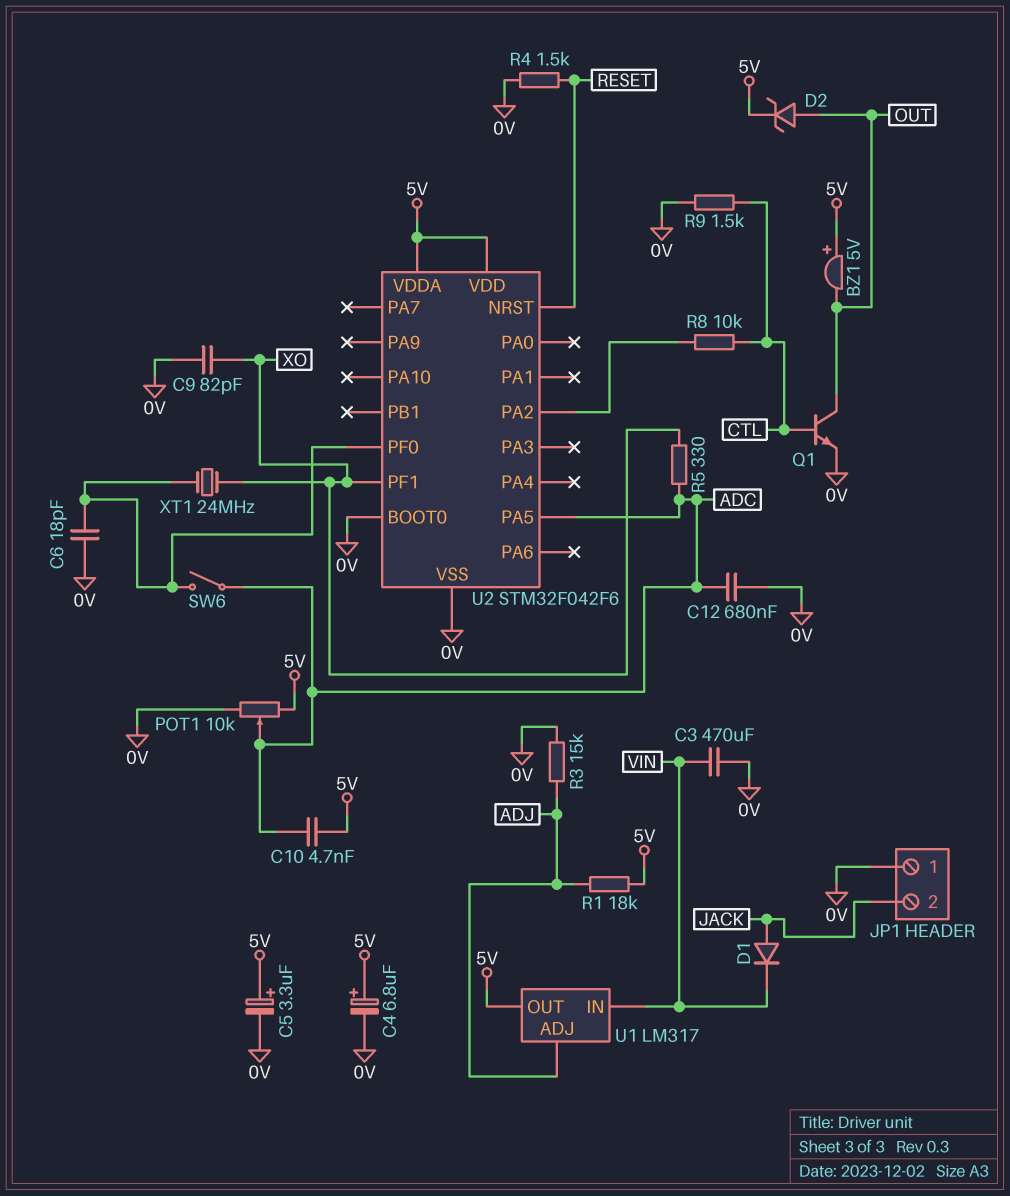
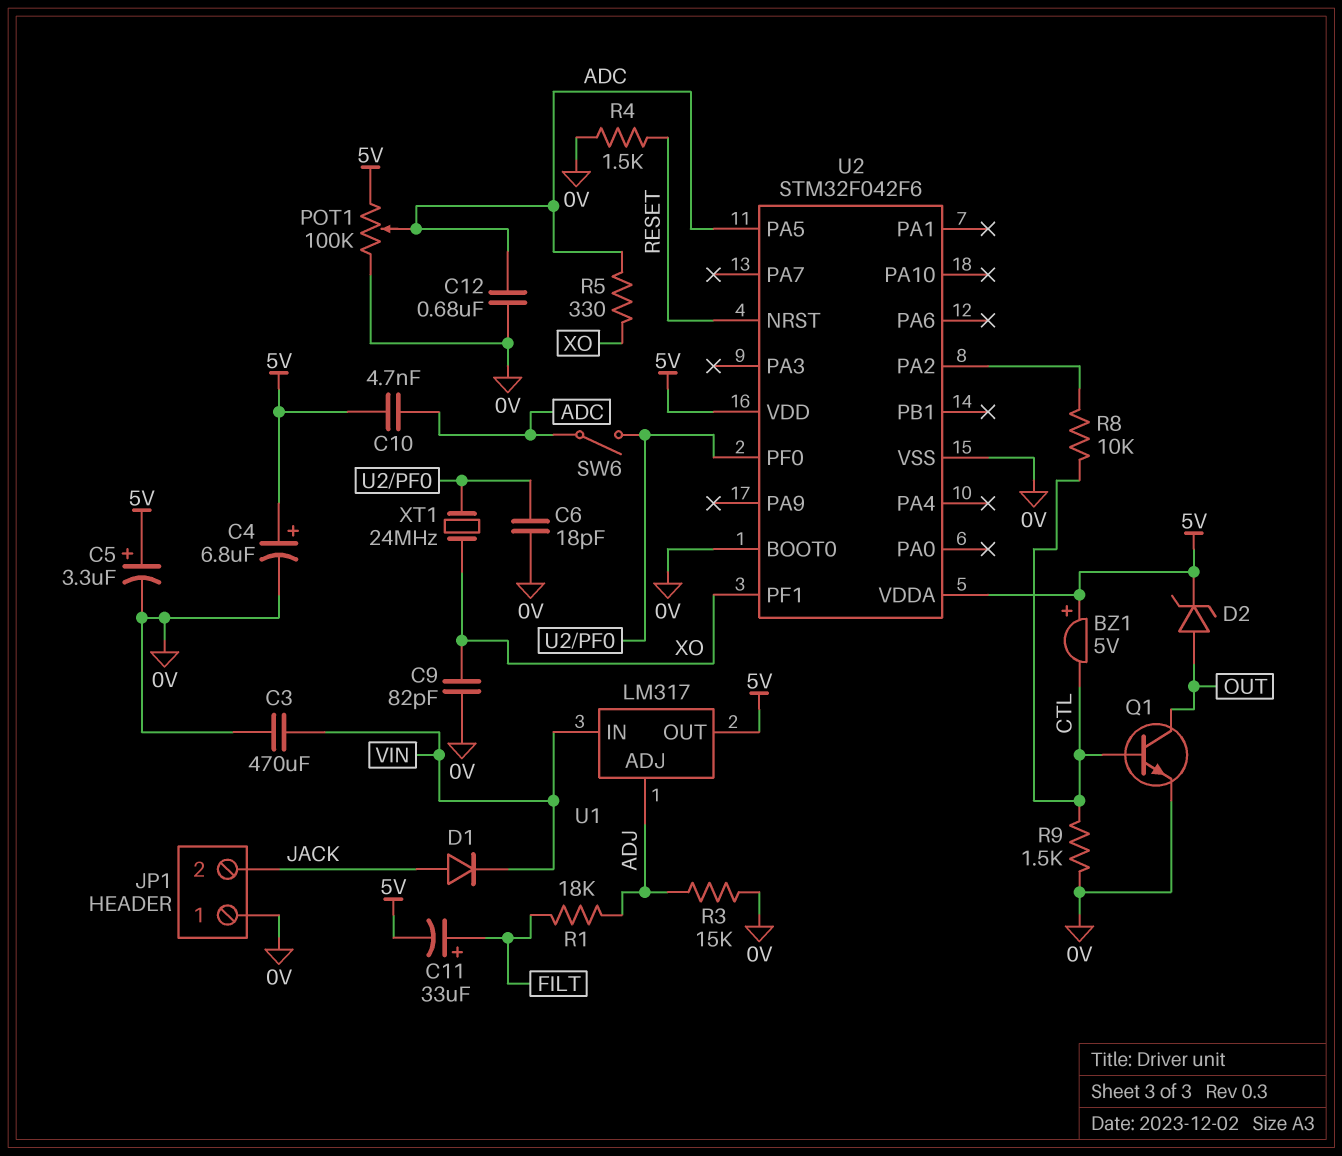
BZ1: buzzer 5V (plus 5V, minus OUT) -> buzzer 5V (plus 5V, minus CTL)
C11: none -> 33uF (plus FILT, minus 5V)
POT1: 10k (0V, 5V, wiper ADC) -> 100k (0V, 5V, wiper ADC)
R1: 18k (5V, ADJ) -> 18k (ADJ, FILT)

